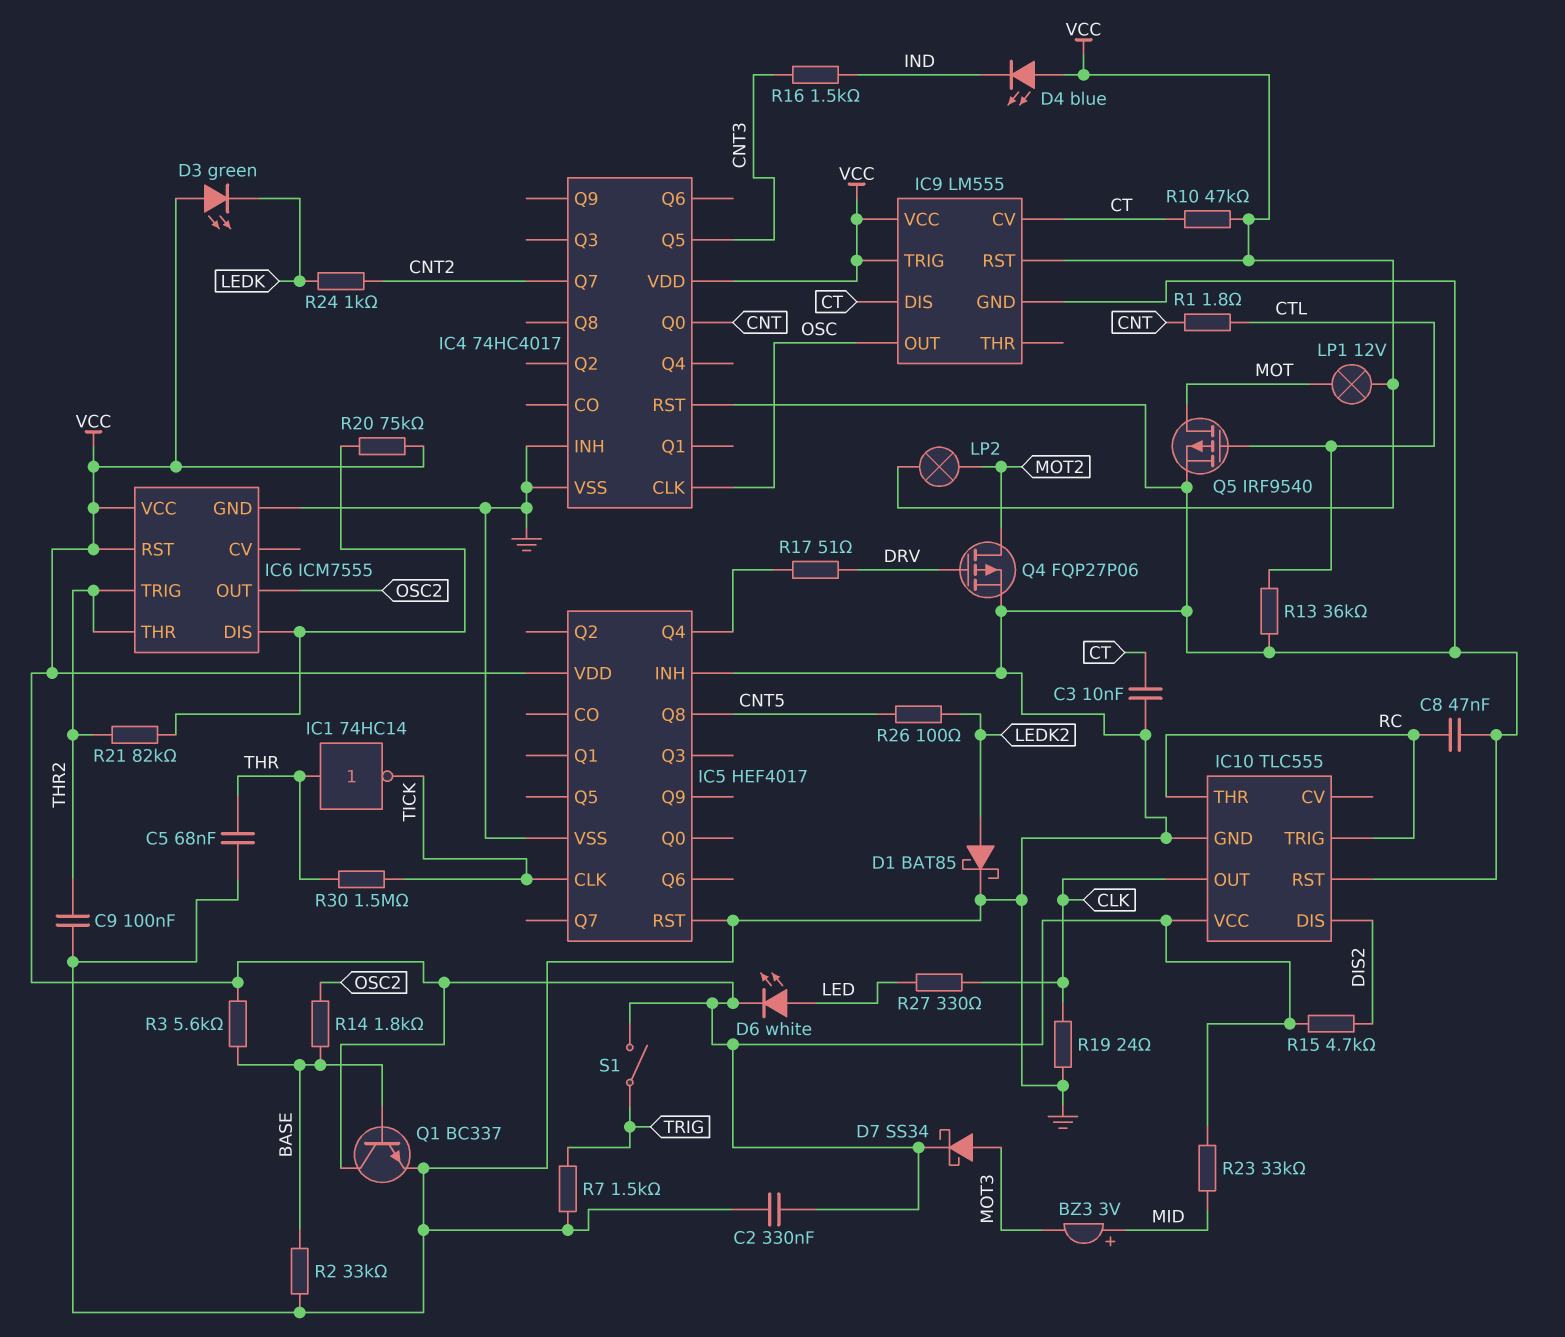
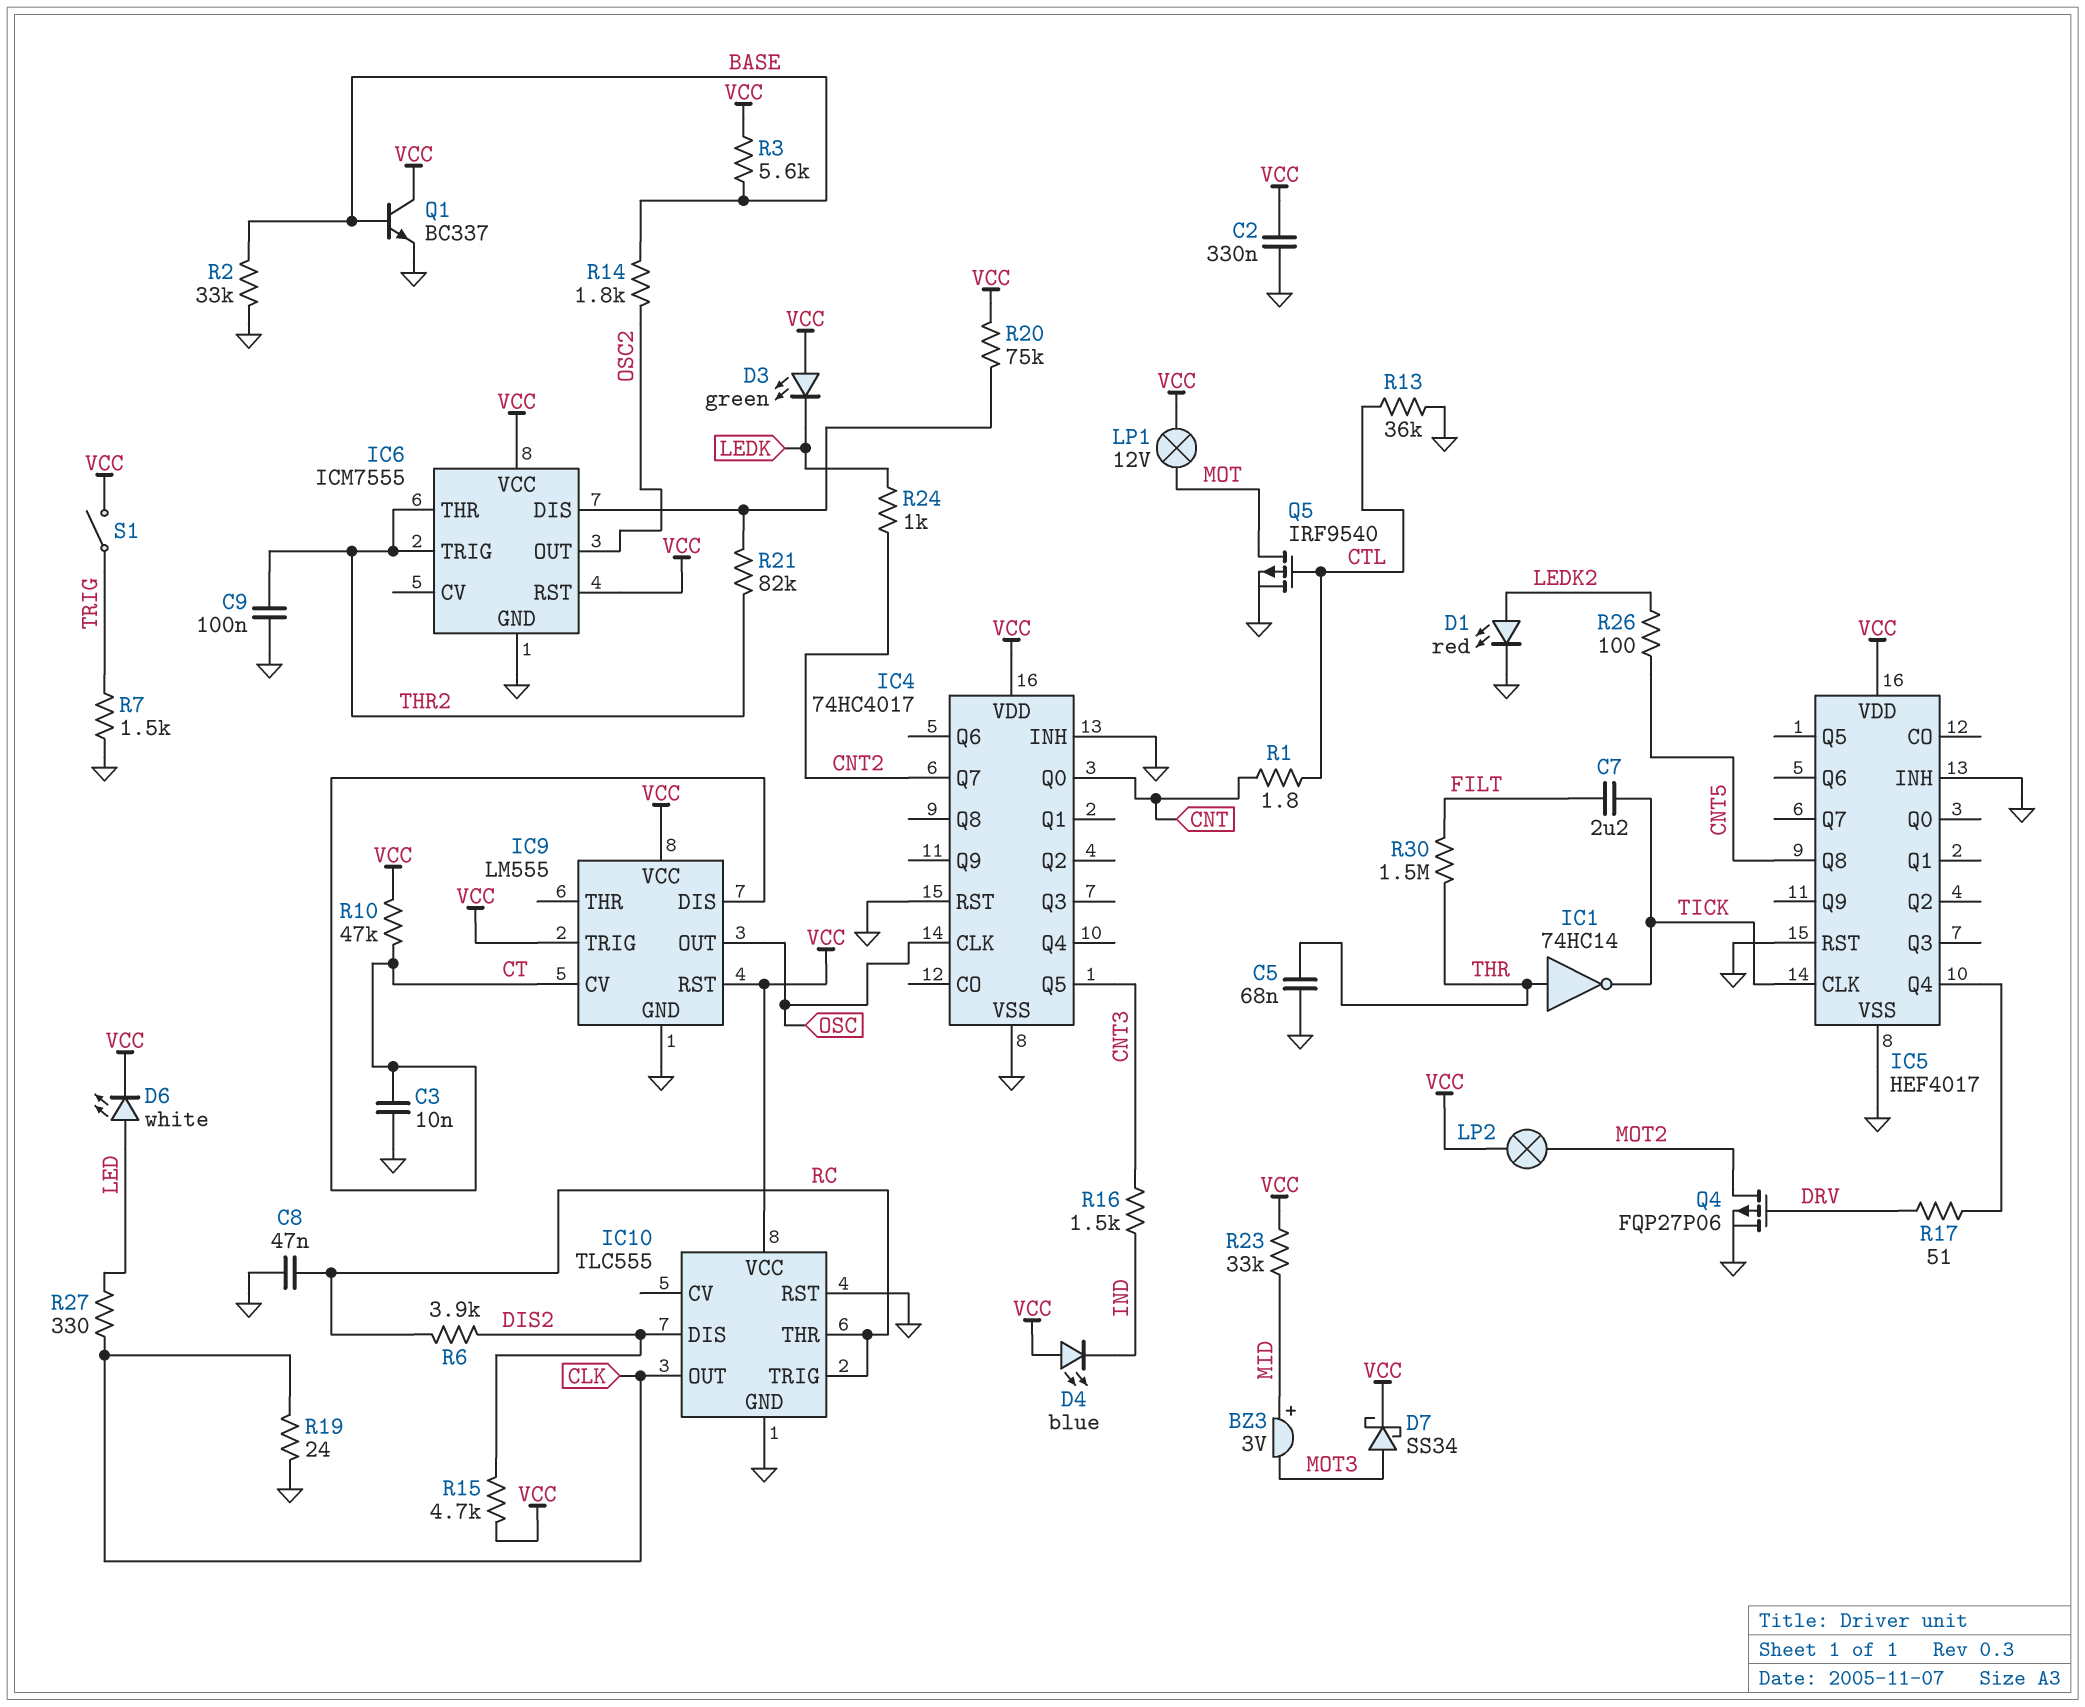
C7: none -> 2.2uF (FILT, TICK)
D1: schottky BAT85 (A LEDK2, K GND) -> LED red (A LEDK2, K GND)
R6: none -> 3.9k (DIS2, RC)
R30: 1.5M (THR, TICK) -> 1.5M (FILT, THR)

